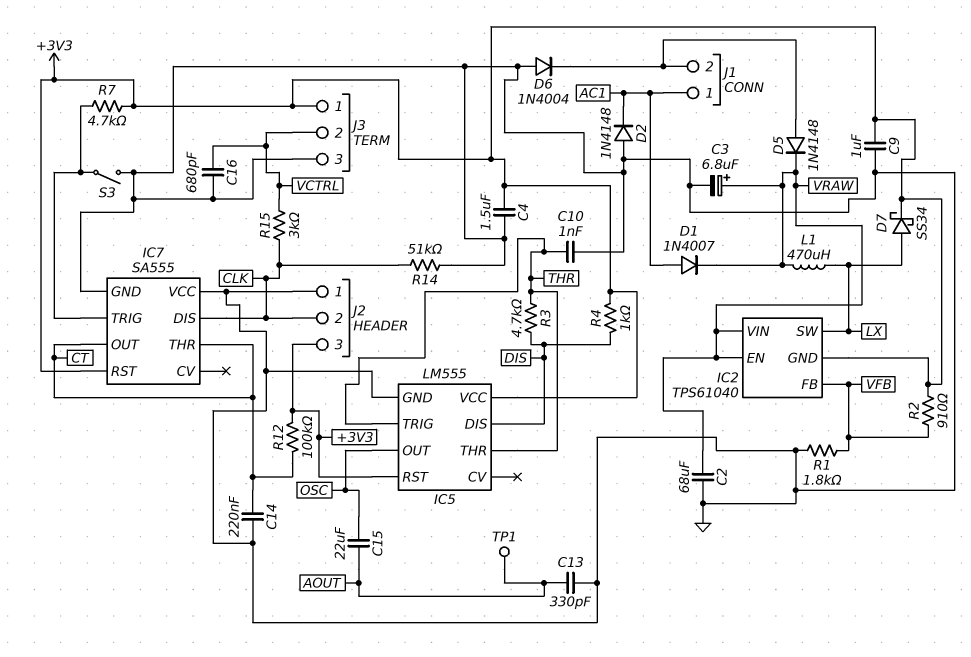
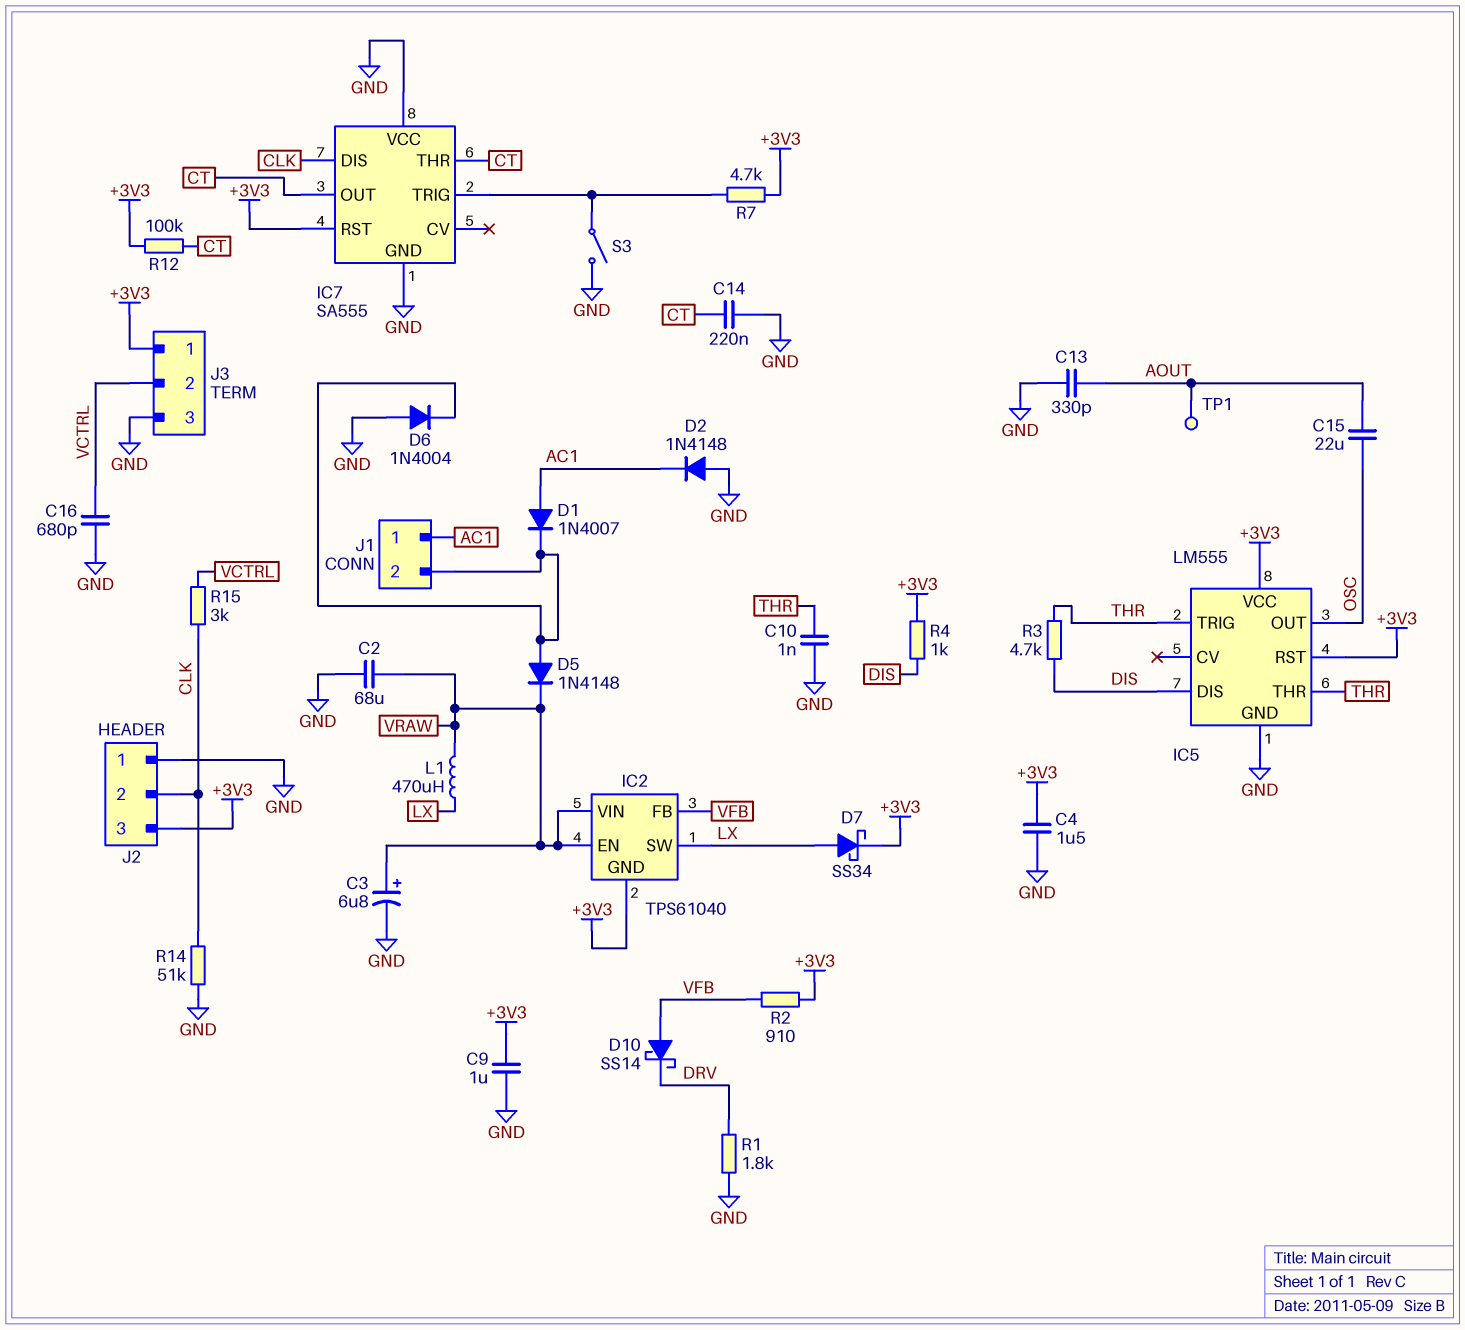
D1: diode 1N4007 (A AC1, K VRAW) -> diode 1N4007 (A AC1, K J1/2)
D10: none -> schottky SS14 (A VFB, K DRV)
R1: 1.8k (GND, VFB) -> 1.8k (DRV, GND)

